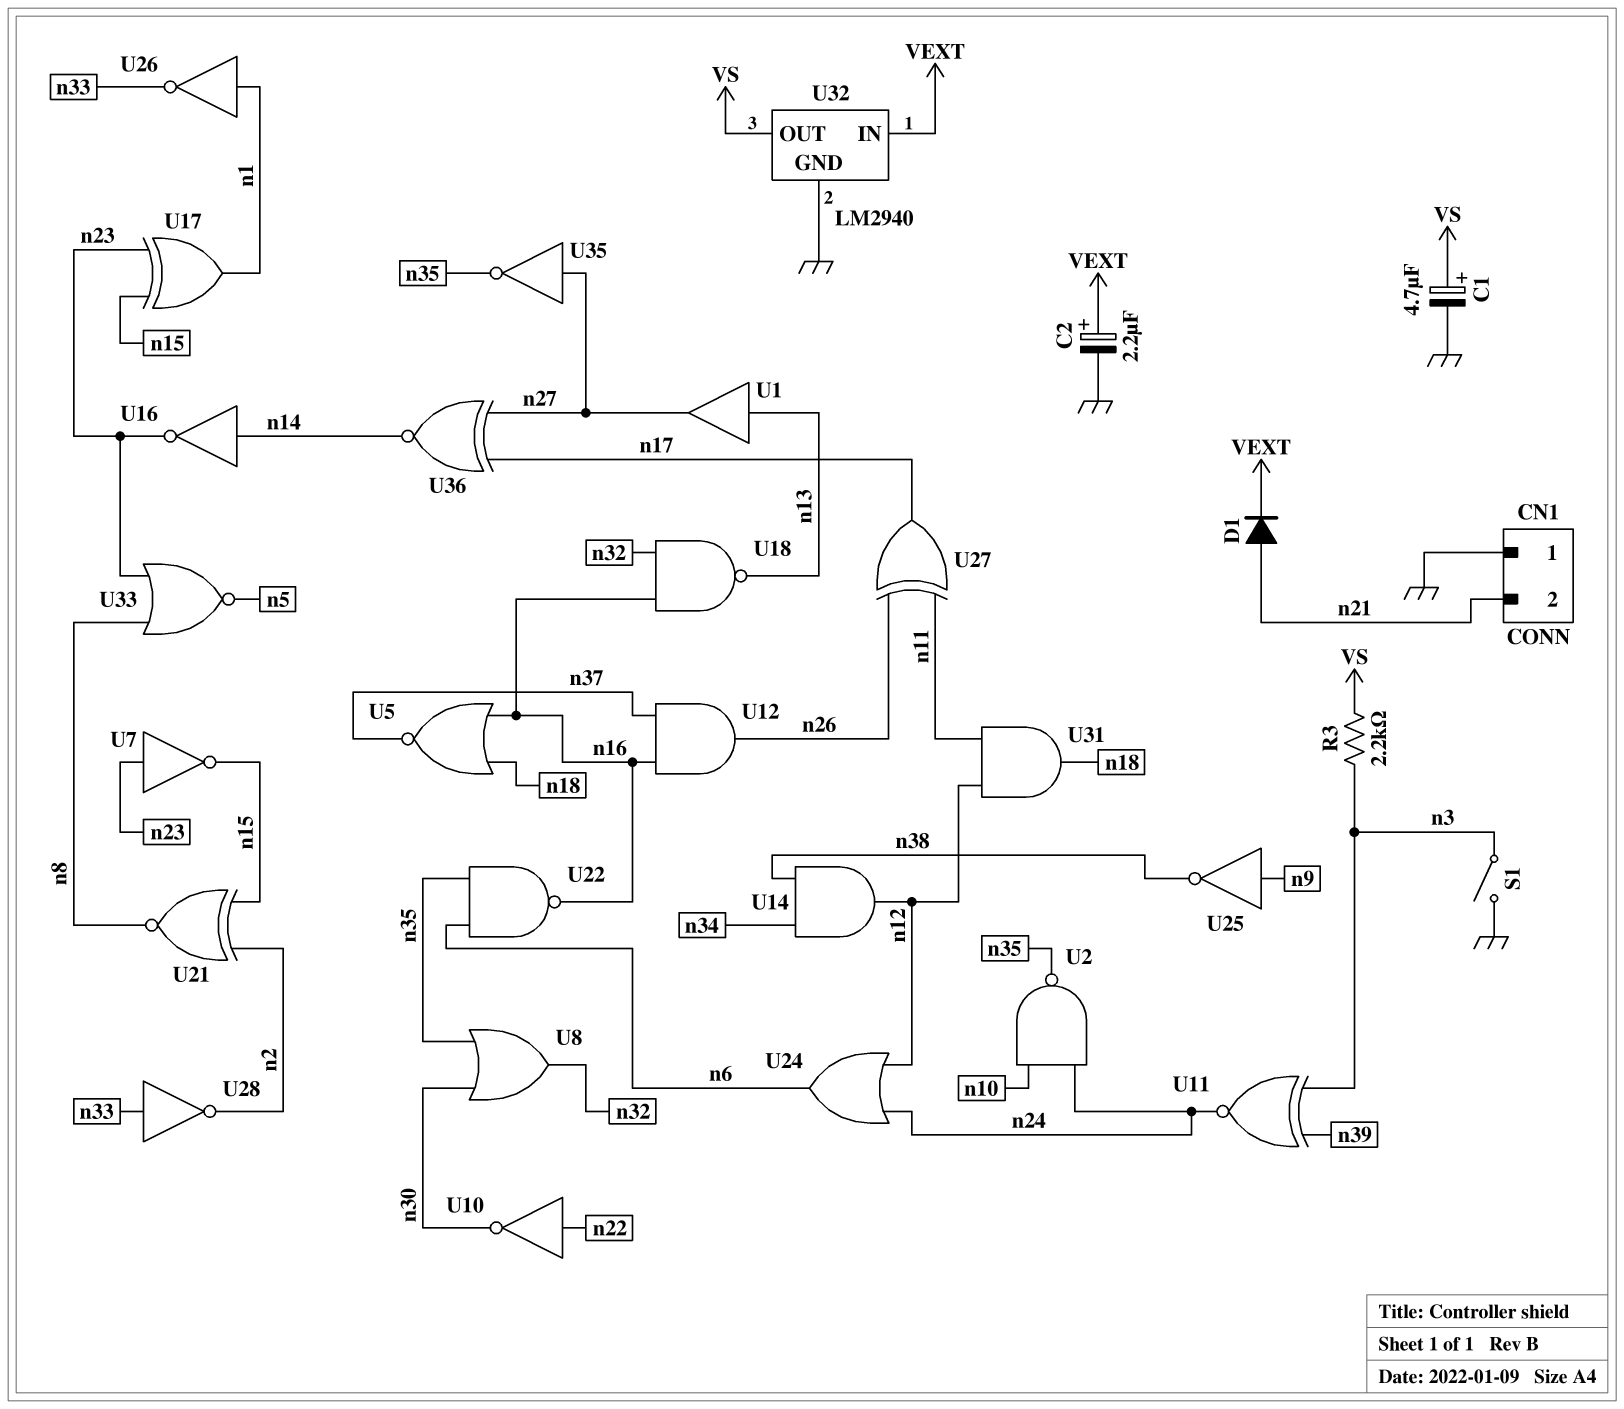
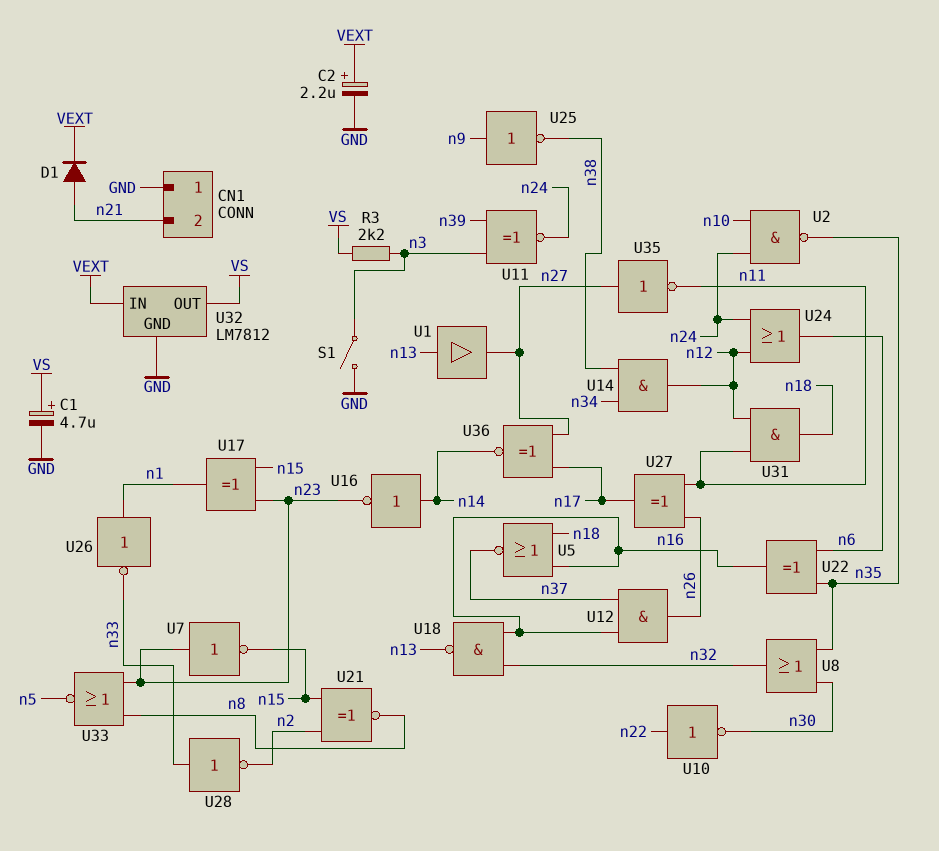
U22: NAND (in n6, in n35, out n16) -> XOR (in n6, in n35, out n16)
U32: LM2940 -> LM7812
U35: NOT (in n27, out n35) -> NOT (in n27, out n11)

